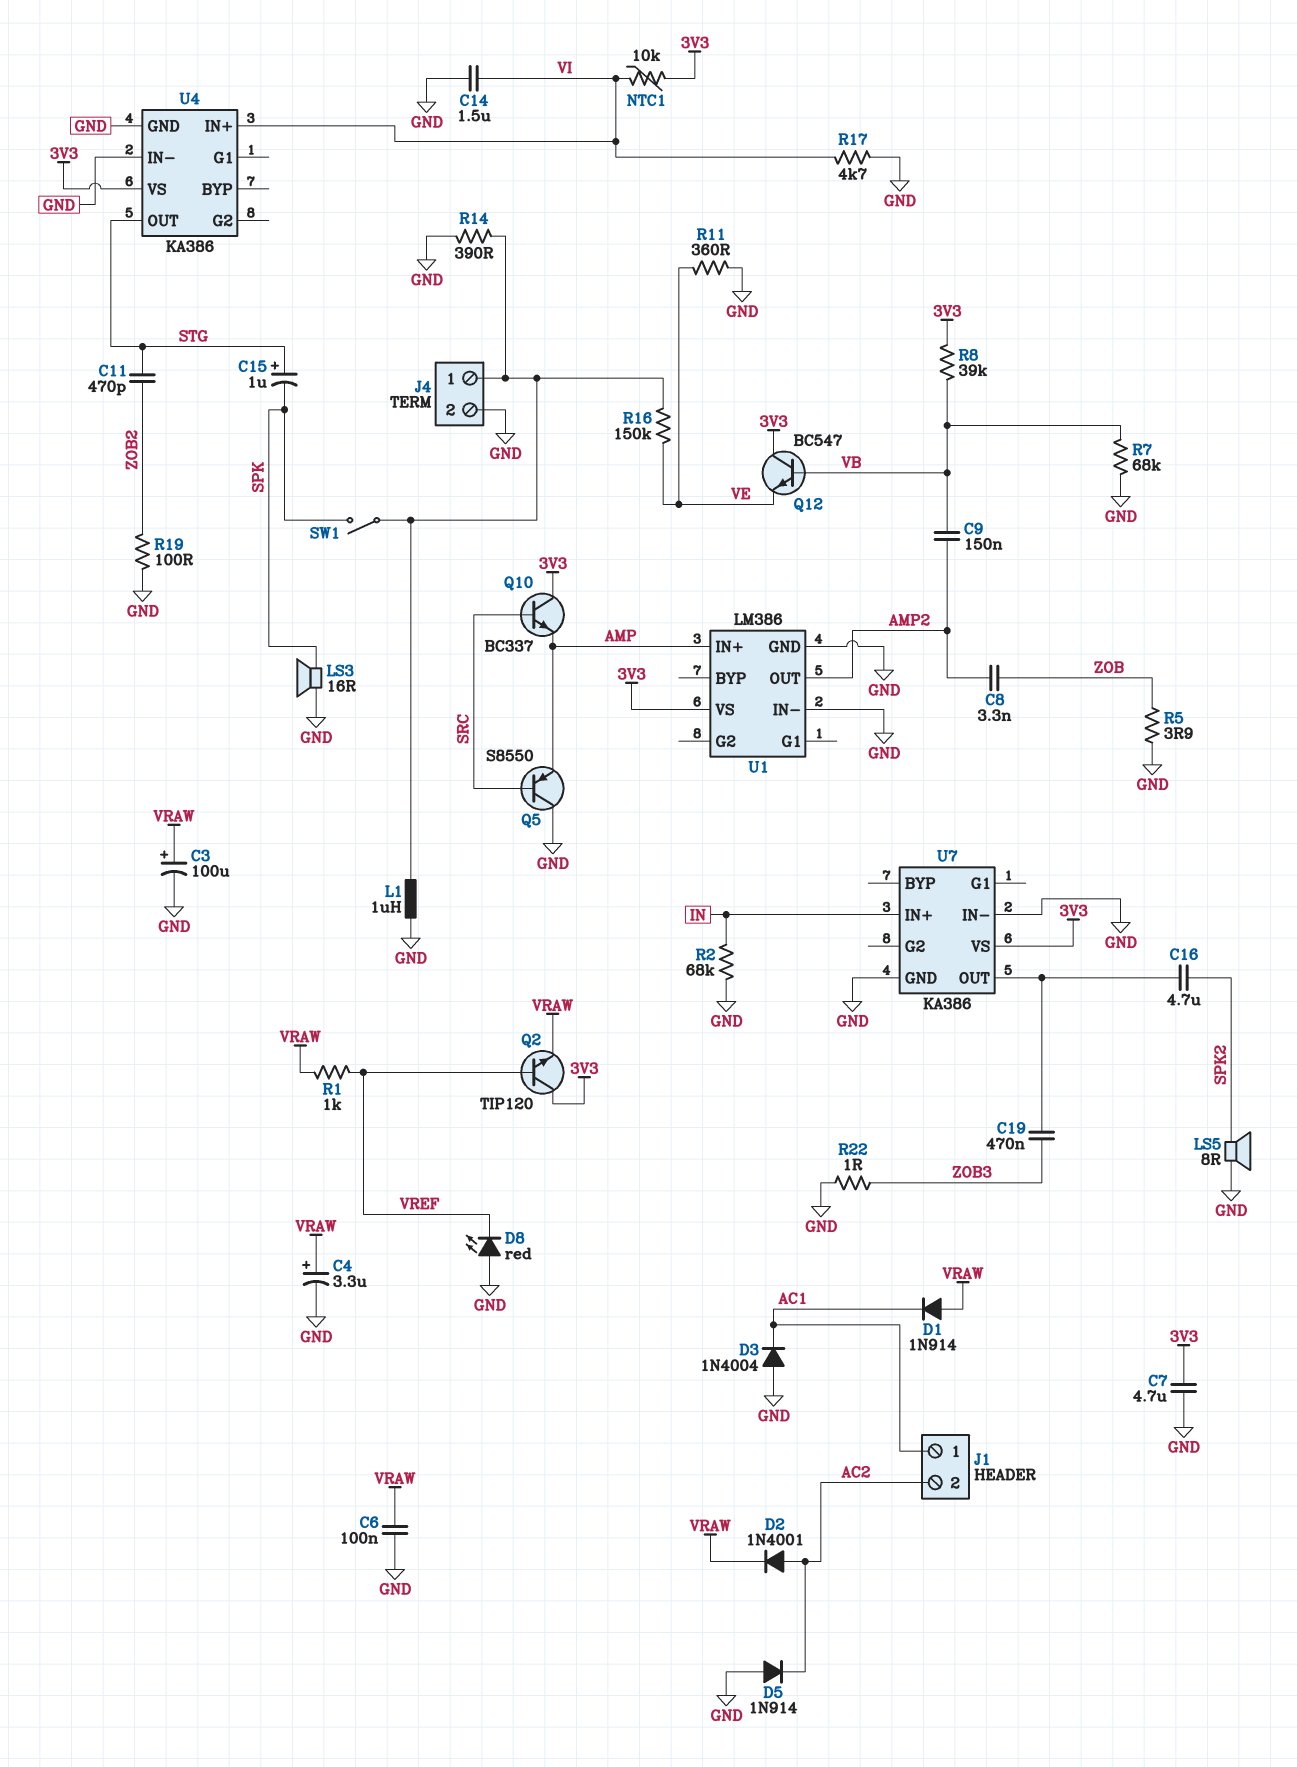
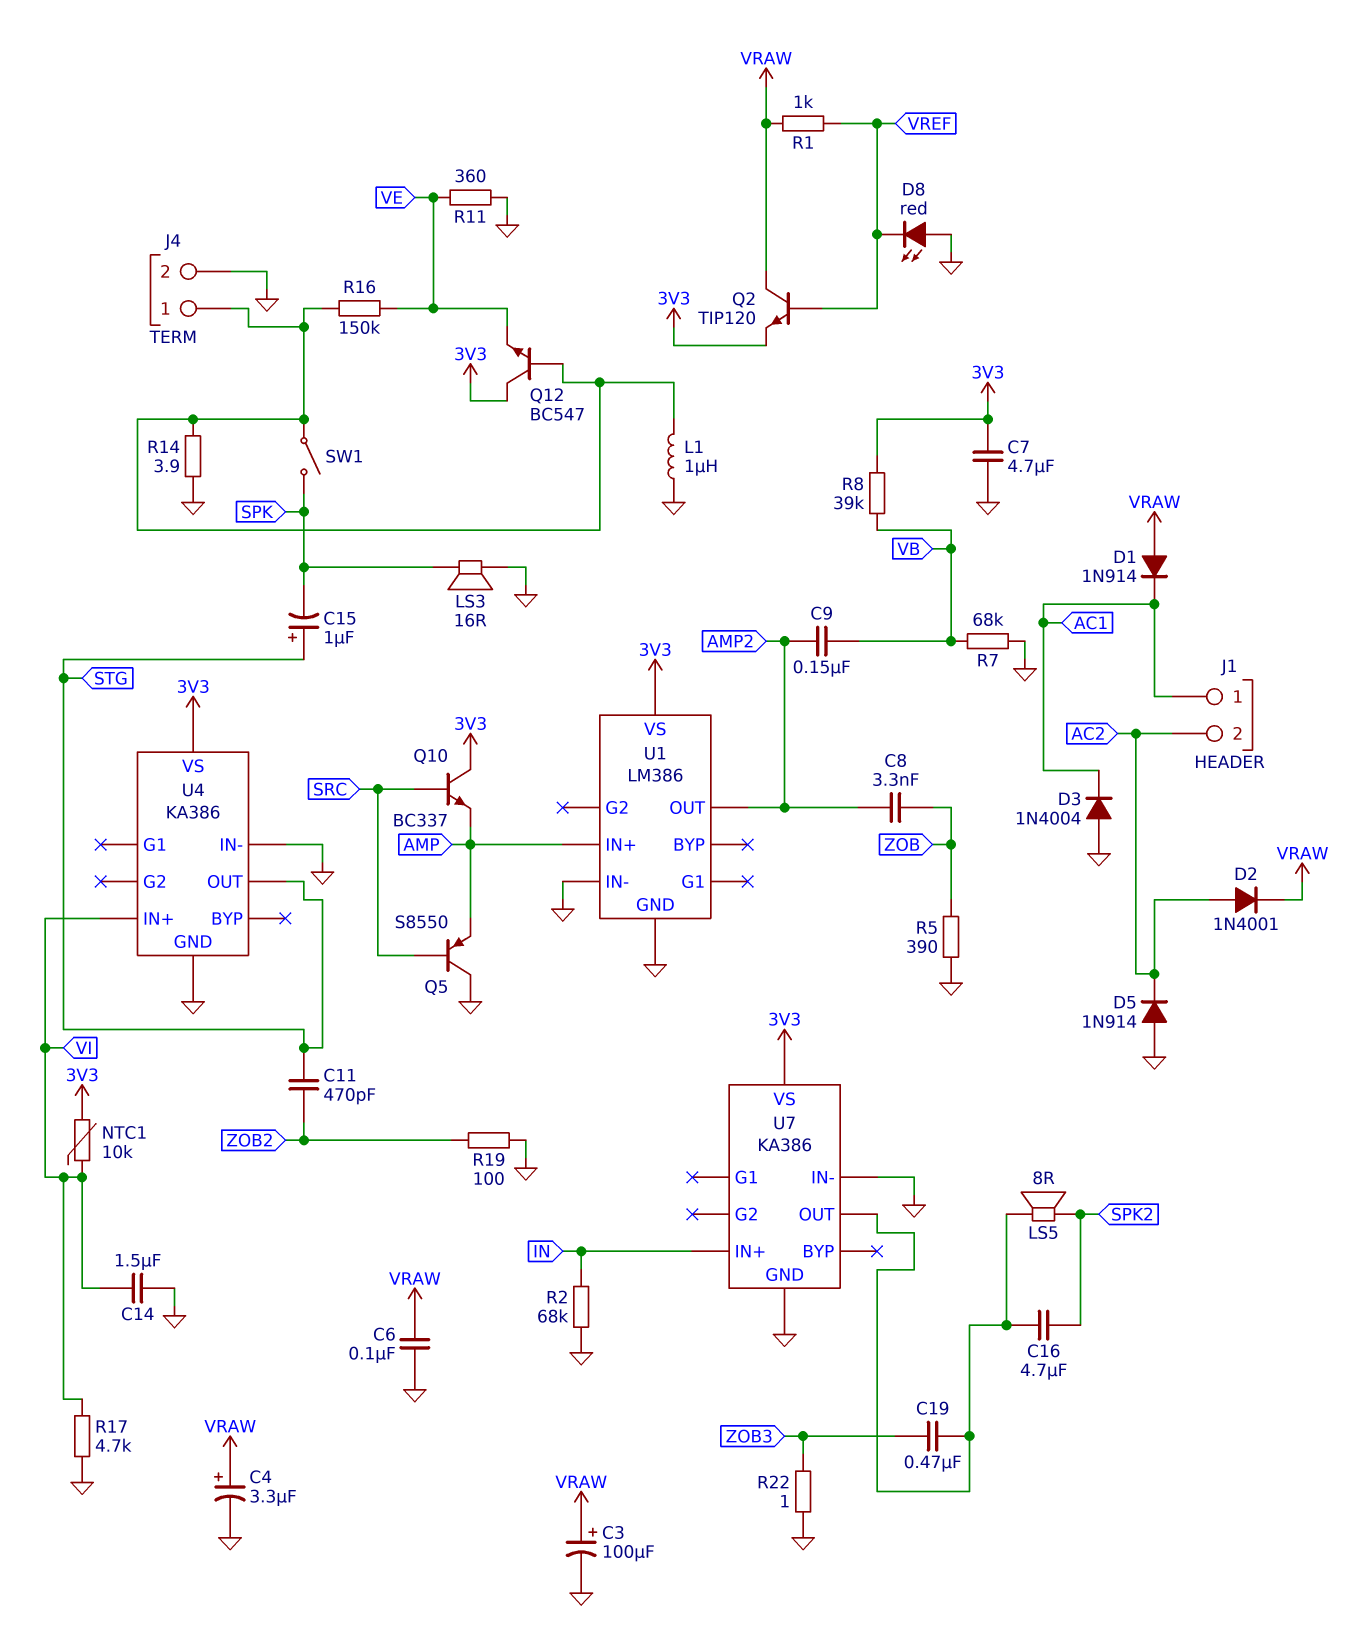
LS5: speaker 8R (GND, SPK2) -> speaker 8R (SPK2, U7/OUT)
Q2: NPN TIP120 (B VREF, C 3V3, E VRAW) -> NPN TIP120 (B VREF, C VRAW, E 3V3)
Q12: NPN BC547 (B VB, C 3V3, E VE) -> NPN BC547 (B J4/1, C 3V3, E VE)
R5: 3.9 (GND, ZOB) -> 390 (GND, ZOB)
R14: 390 (GND, J4/1) -> 3.9 (GND, J4/1)

